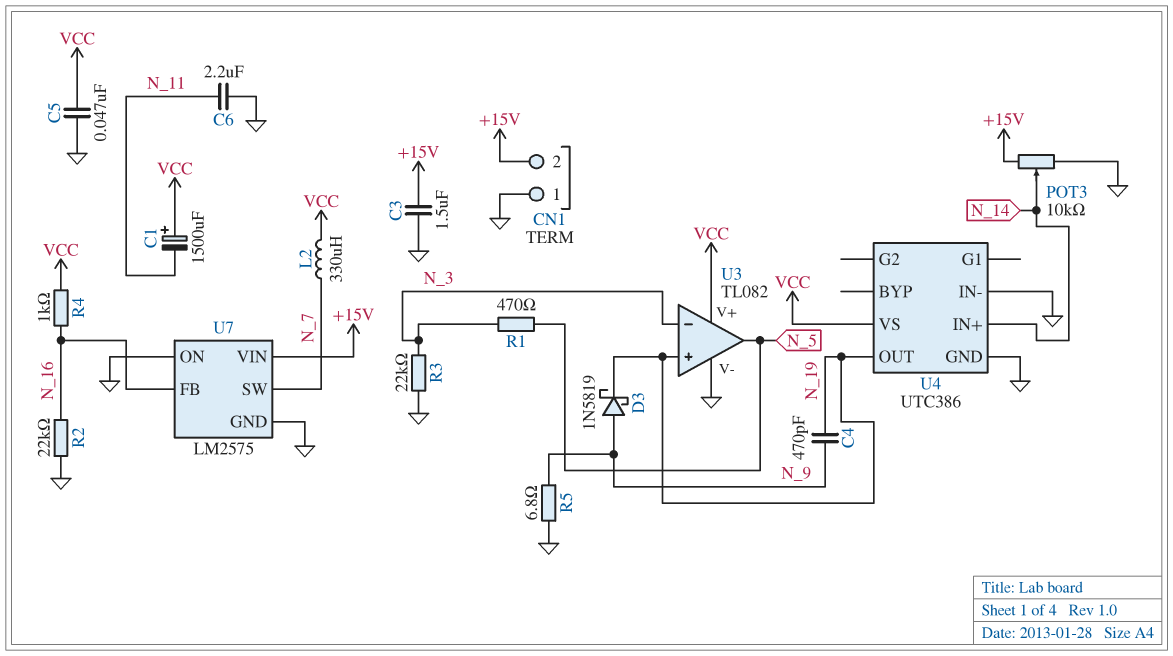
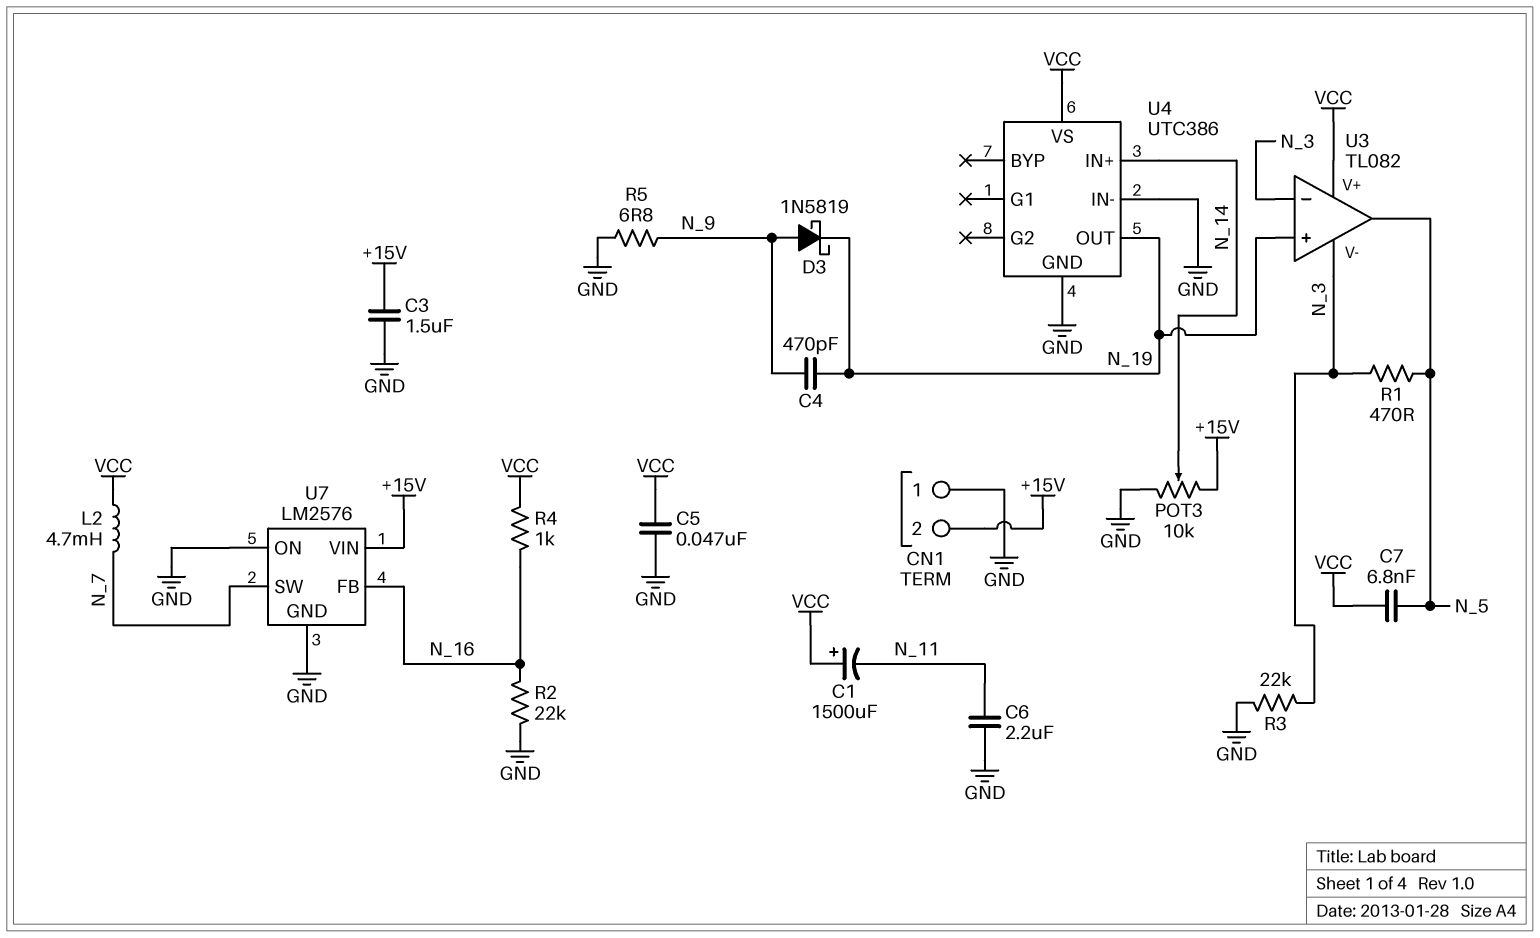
C7: none -> 6.8nF (N_5, VCC)
L2: 330uH (N_7, VCC) -> 4.7mH (N_7, VCC)
U3 pin V-: GND -> N_3
U7: LM2575 -> LM2576

